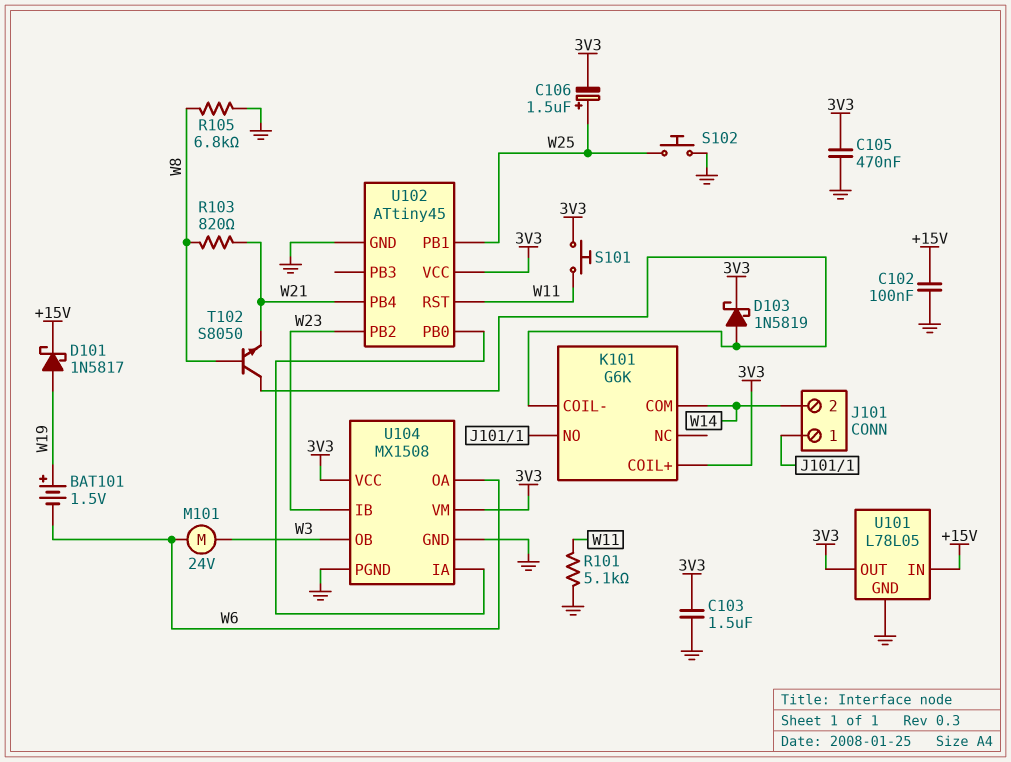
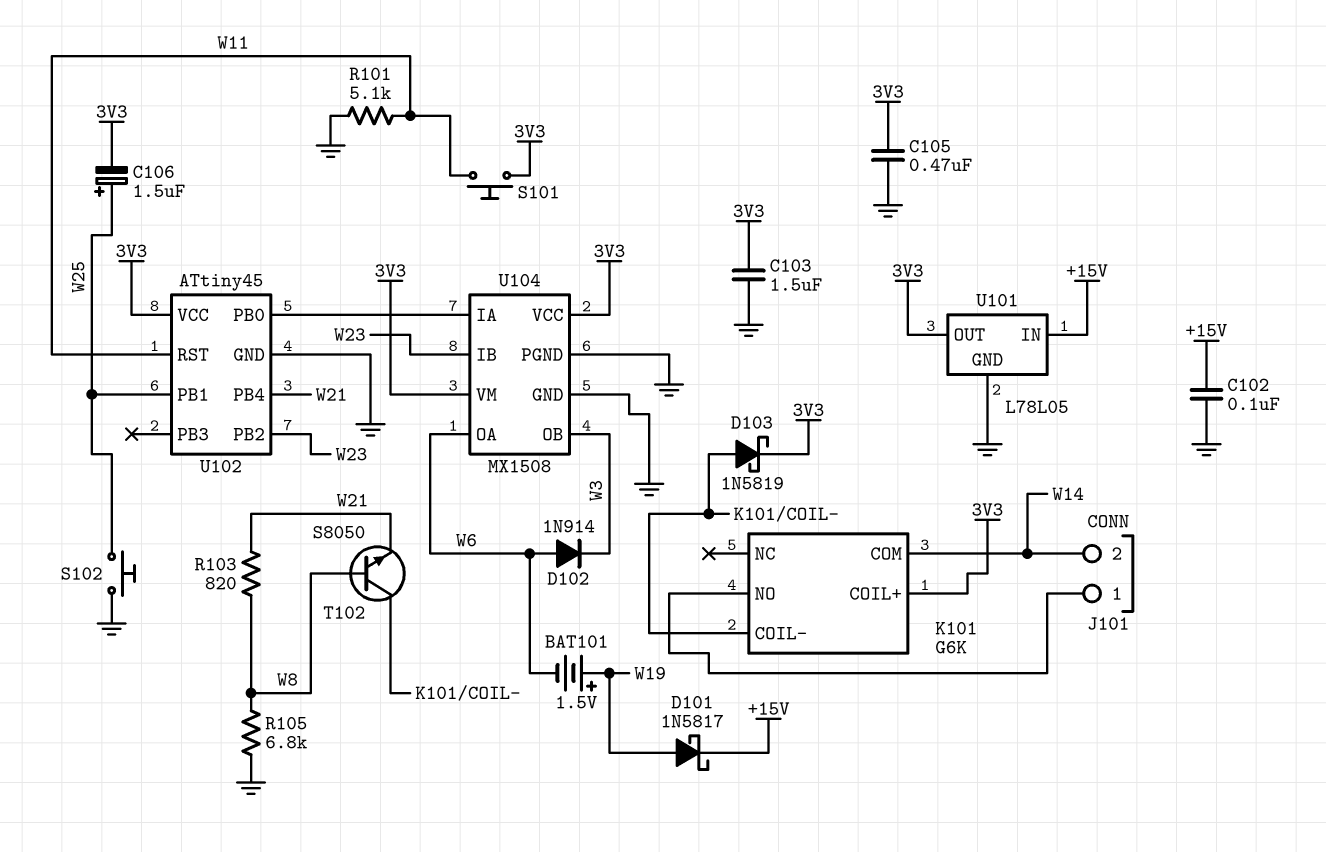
D102: none -> diode 1N914 (A W6, K W3)
M101: motor 24V (W3, W6) -> none

